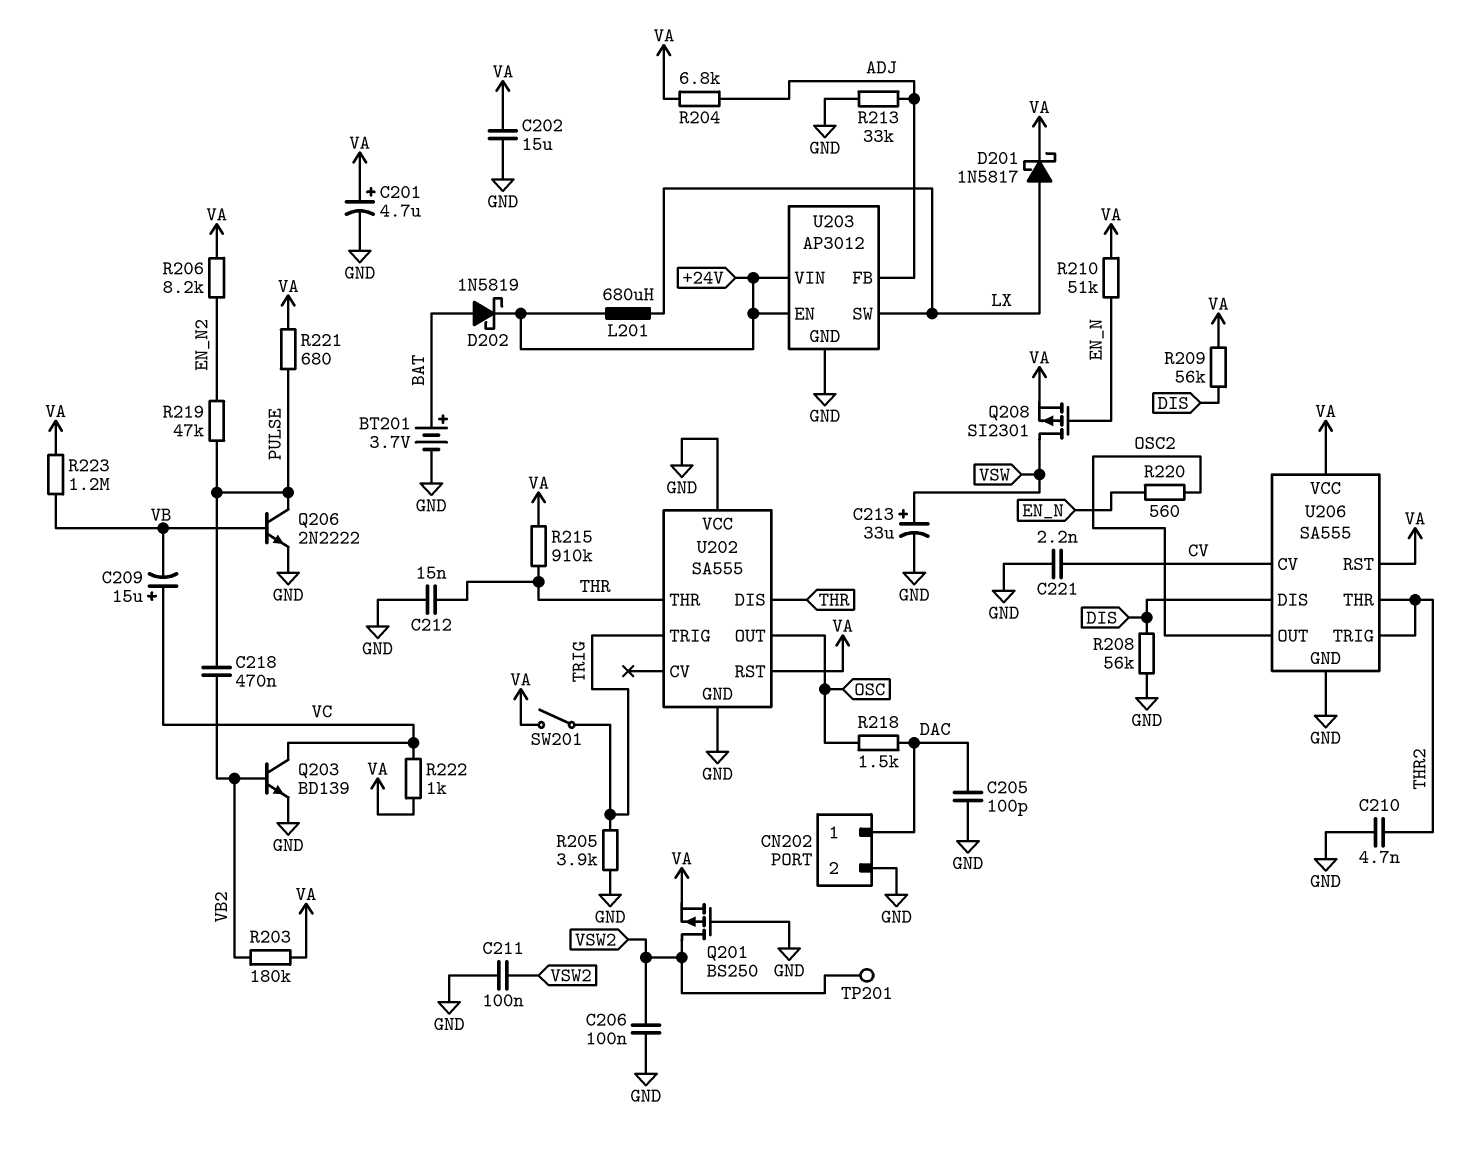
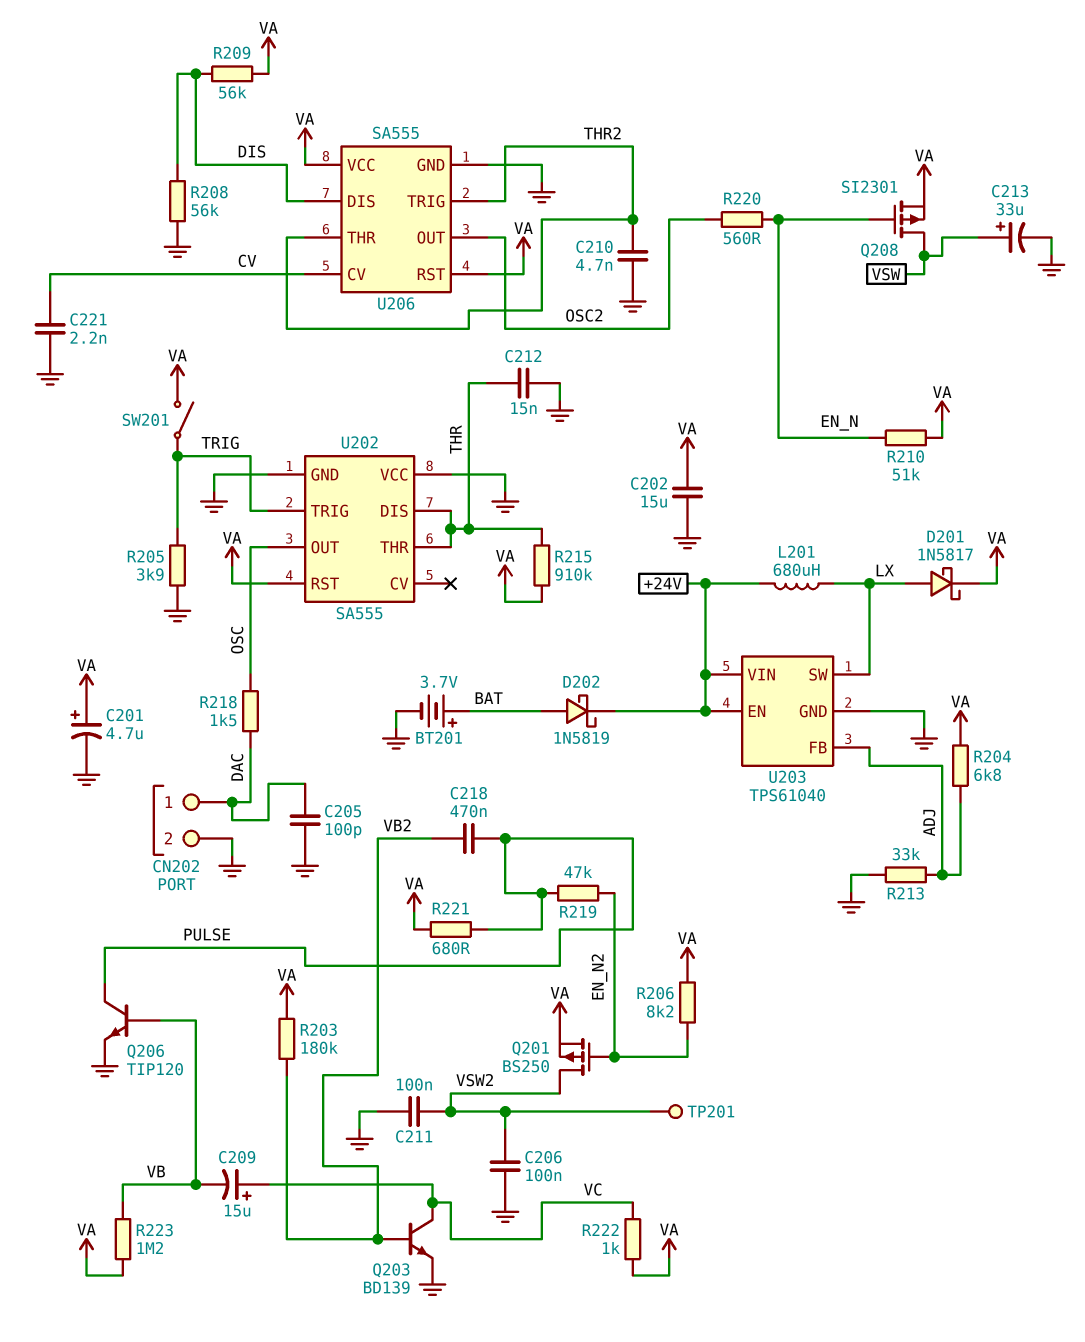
Q201: PMOS BS250 (G GND, D VSW2, S VA) -> PMOS BS250 (G EN_N2, D VSW2, S VA)
Q206: NPN 2N2222 (B VB, C PULSE, E GND) -> NPN TIP120 (B VB, C PULSE, E GND)
U203: AP3012 -> TPS61040

